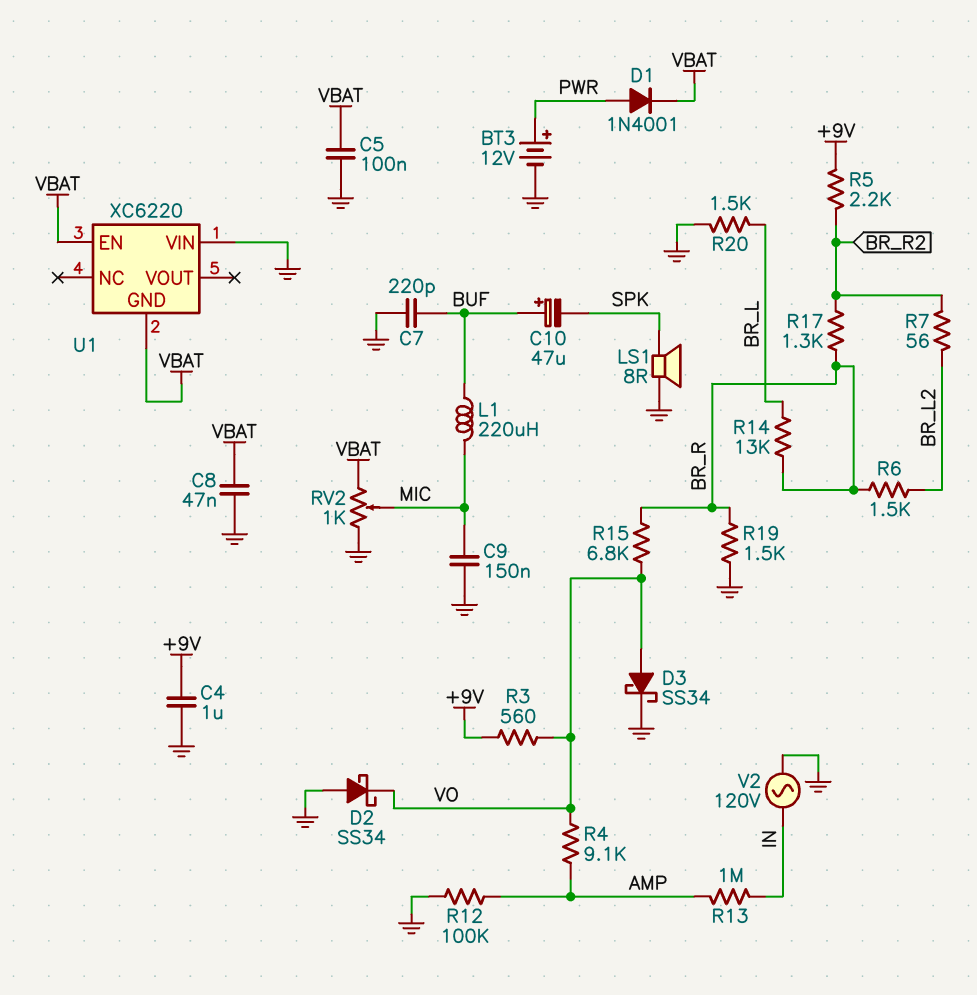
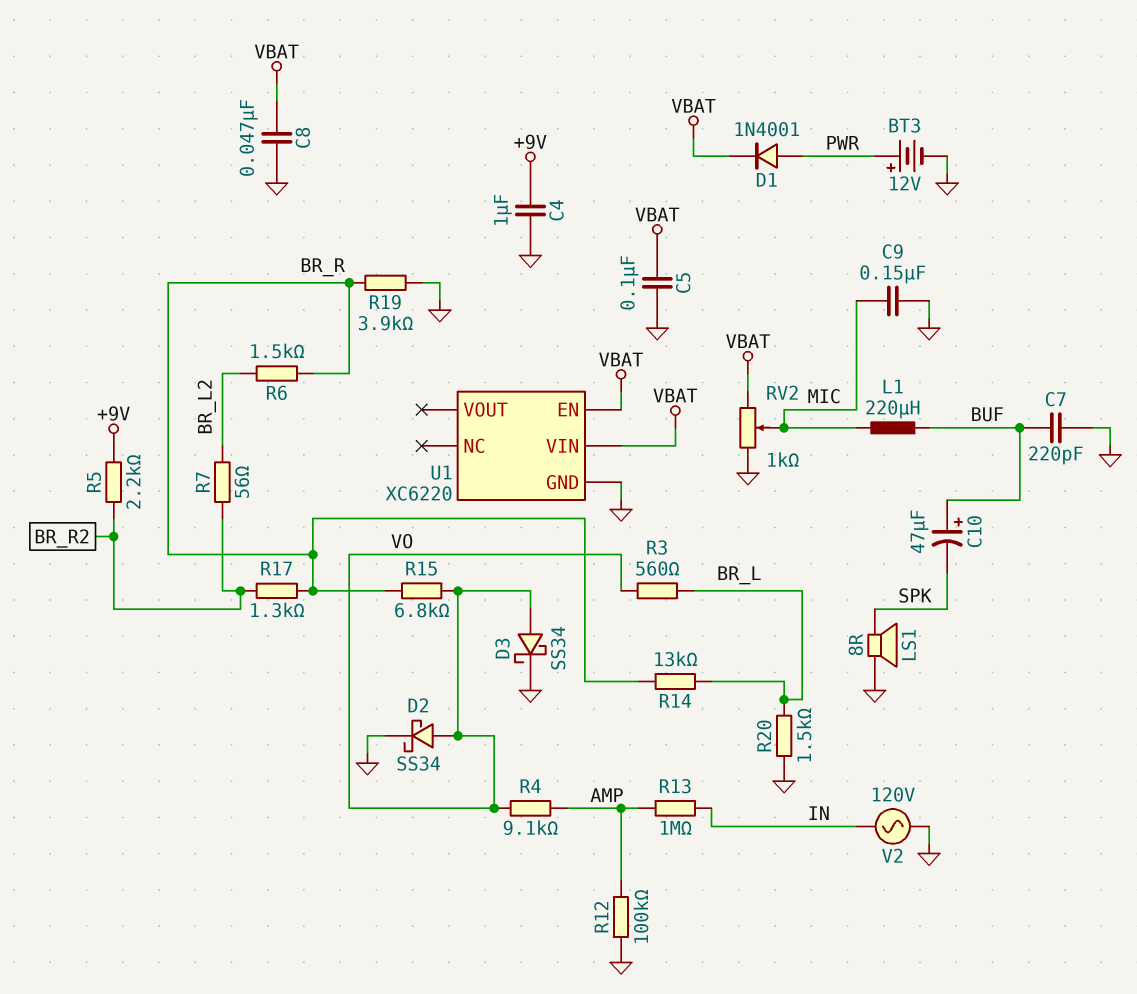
D2: schottky SS34 (A GND, K VO) -> schottky SS34 (A VO, K GND)
R3: 560 (+9V, VO) -> 560 (BR_L, VO)
R19: 1.5k (BR_R, GND) -> 3.9k (BR_R, GND)
U1 pin GND: VBAT -> GND
U1 pin VIN: GND -> VBAT

